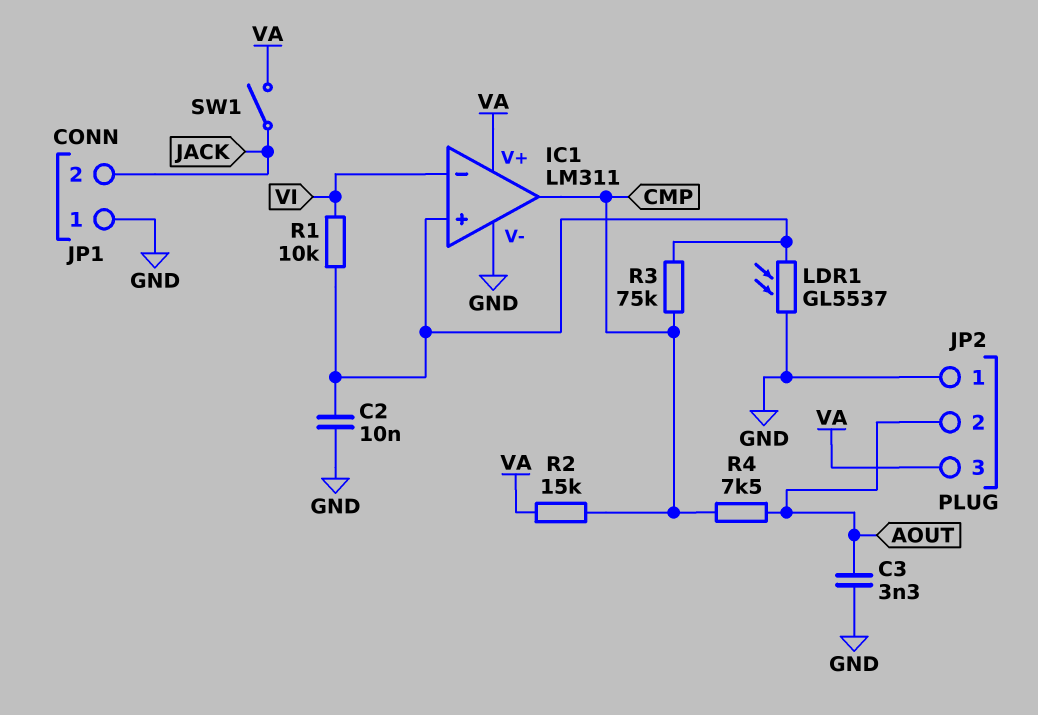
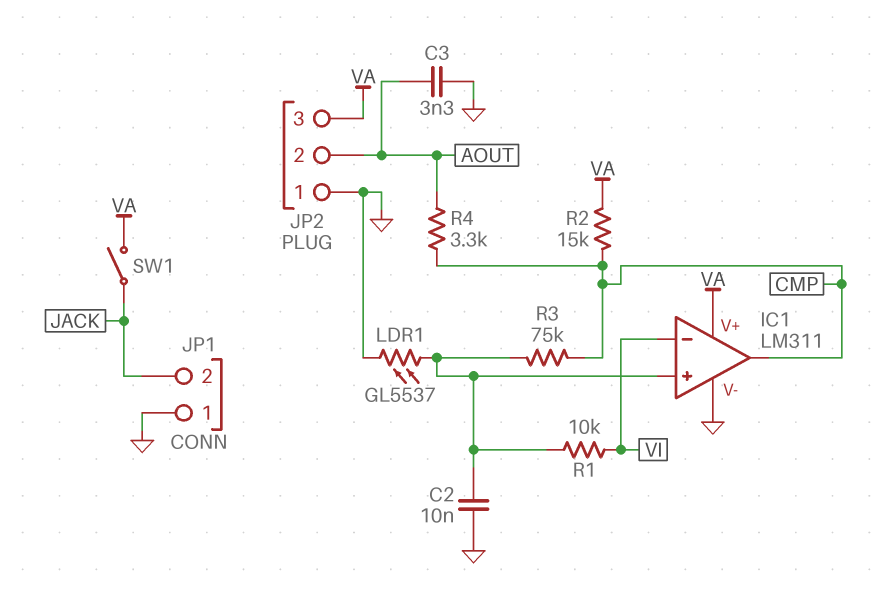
R4: 7.5k (AOUT, CMP) -> 3.3k (AOUT, CMP)

